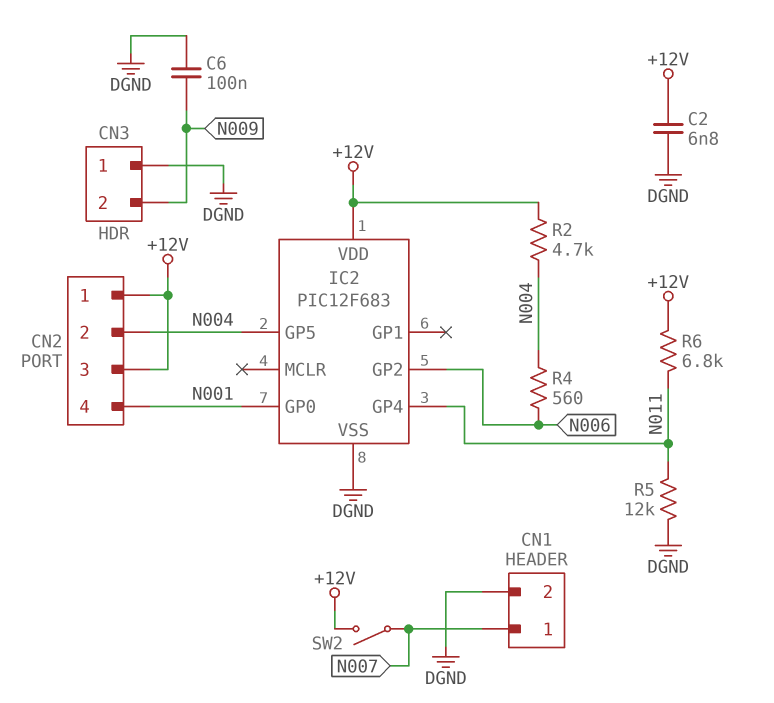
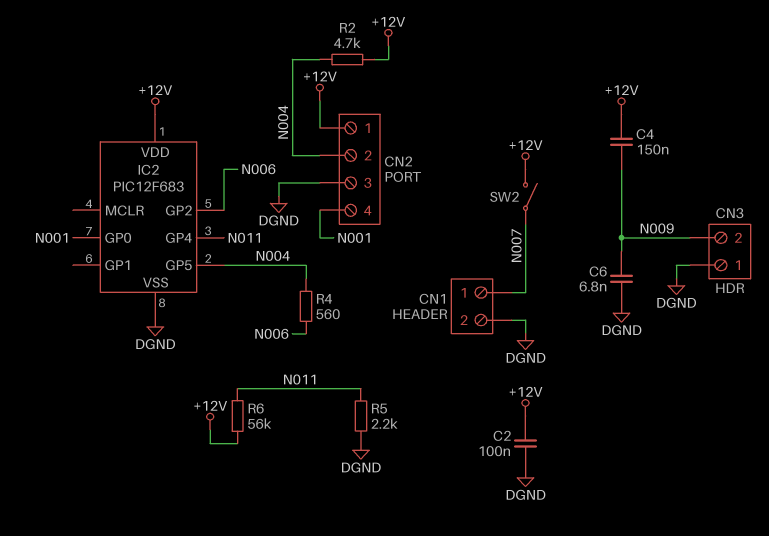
C2: 6.8nF (+12V, DGND) -> 100nF (+12V, DGND)
C4: none -> 150nF (+12V, N009)
C6: 100nF (DGND, N009) -> 6.8nF (DGND, N009)
CN2 pin 3: +12V -> DGND
R5: 12k (DGND, N011) -> 2.2k (DGND, N011)
R6: 6.8k (+12V, N011) -> 56k (+12V, N011)

